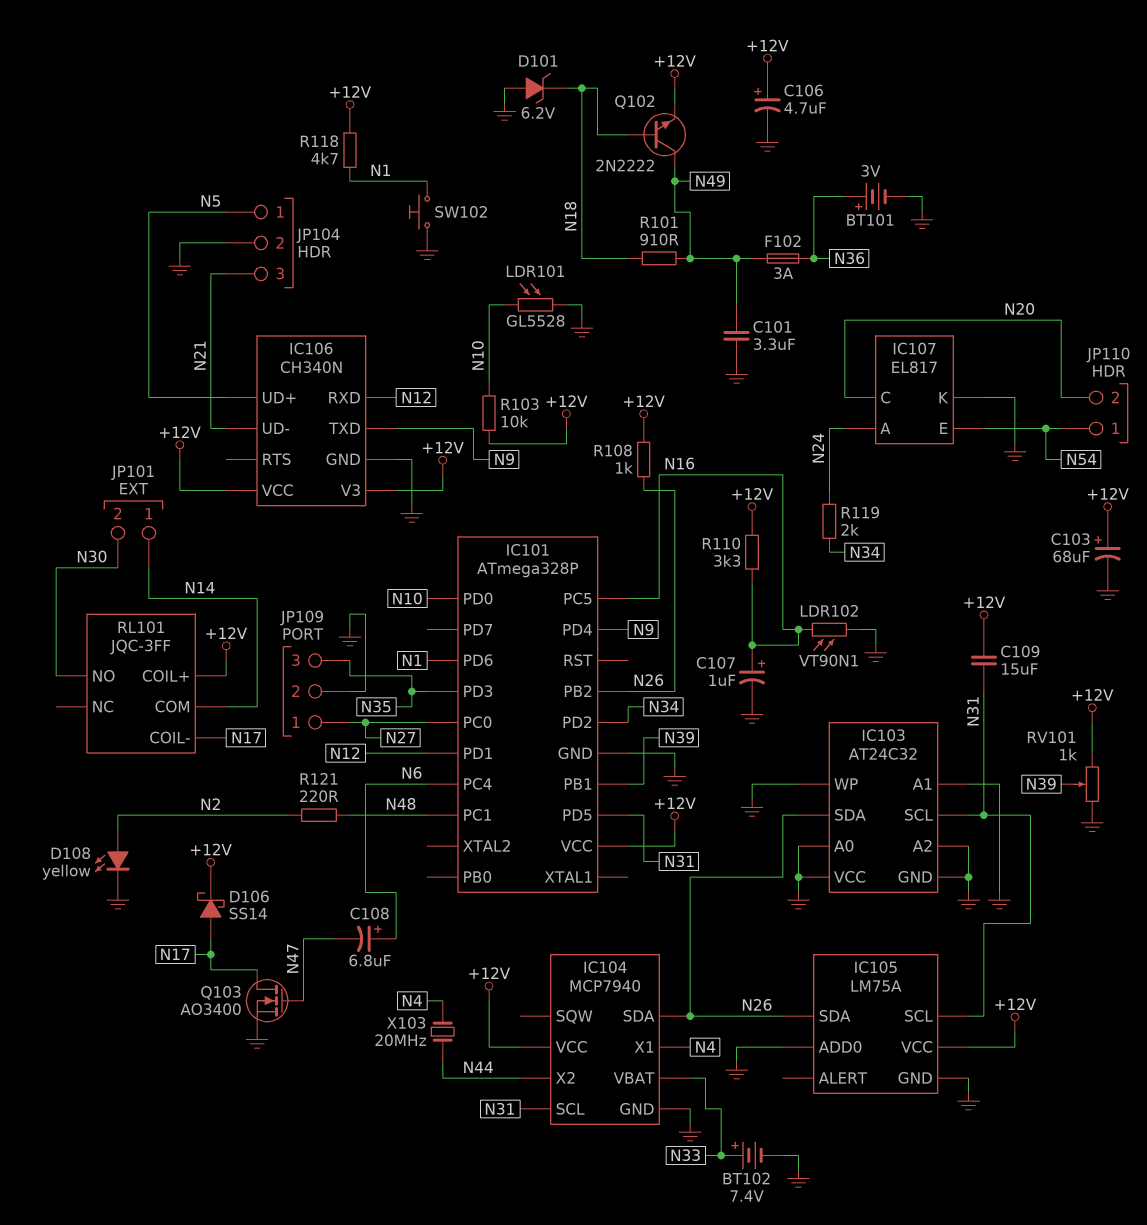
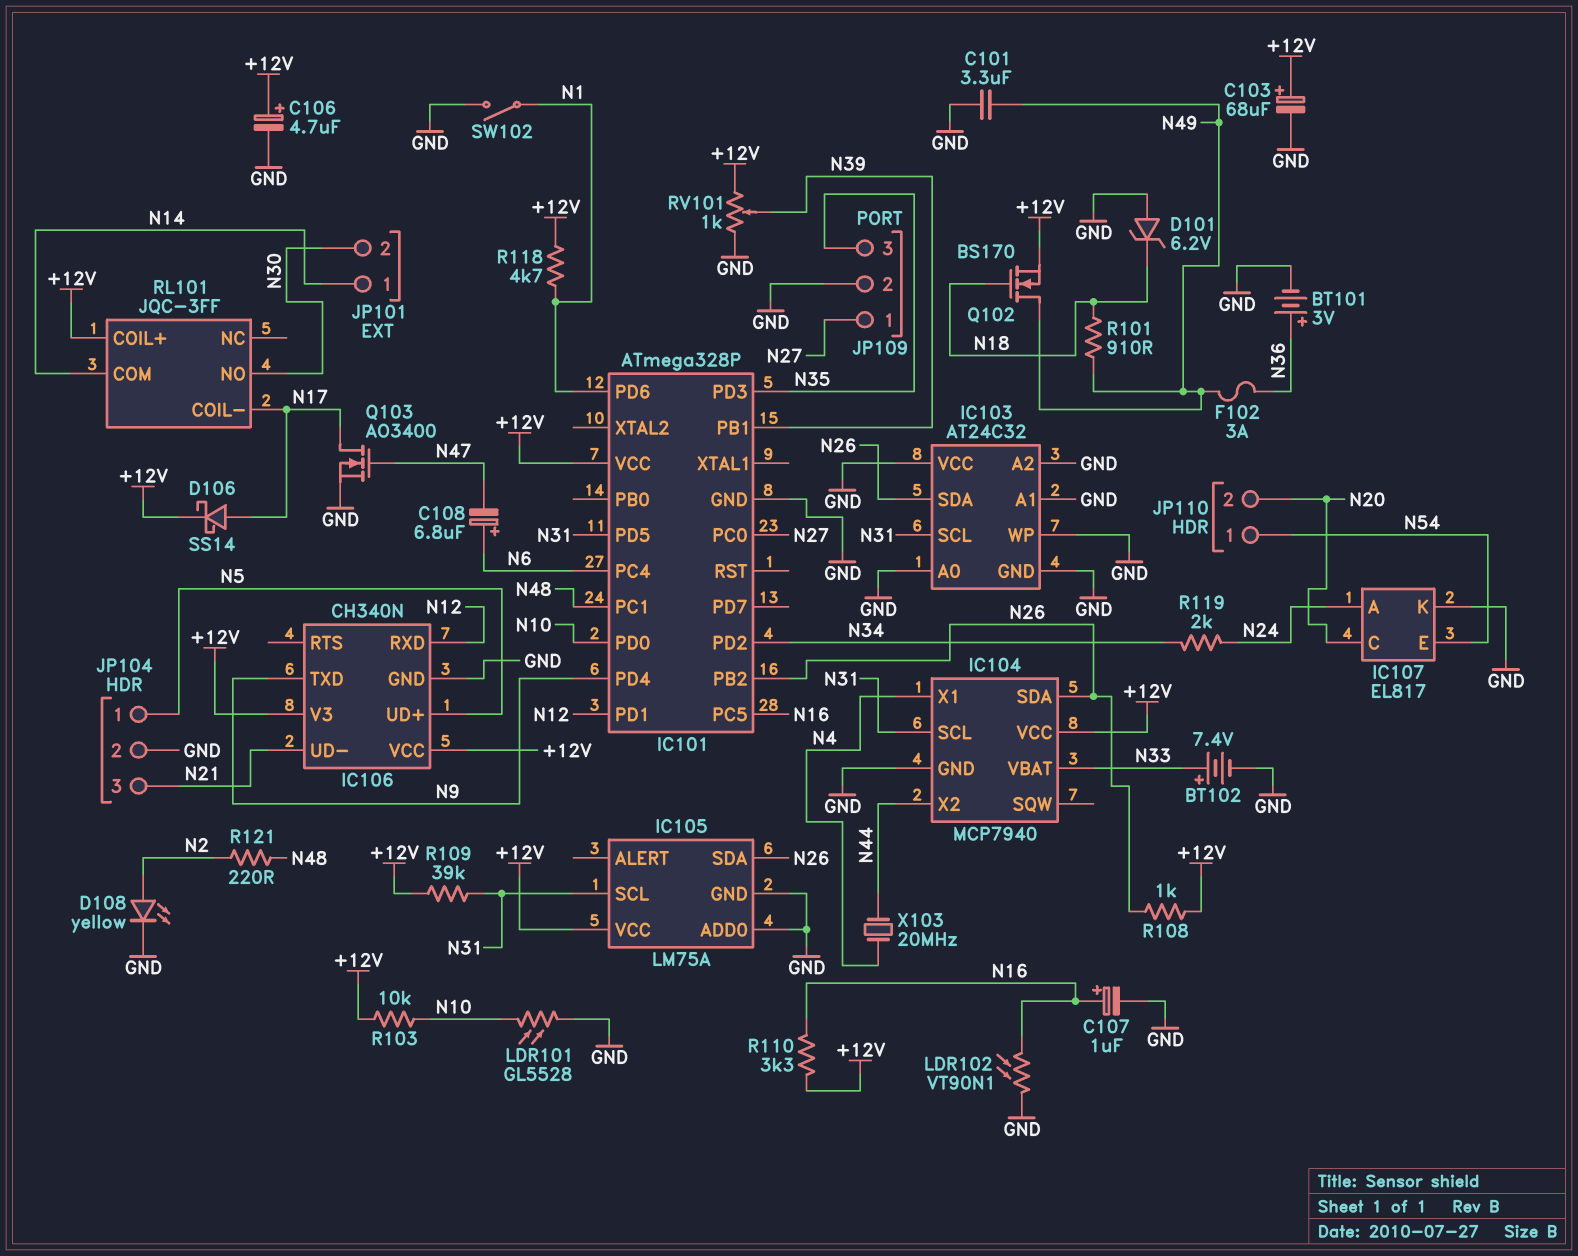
C109: 15uF (+12V, N31) -> none
Q102: NPN 2N2222 (B N18, C N49, E +12V) -> NMOS BS170 (G N18, D N49, S +12V)
R109: none -> 39k (+12V, N31)
SW102: button (GND, N1) -> switch (GND, N1)

